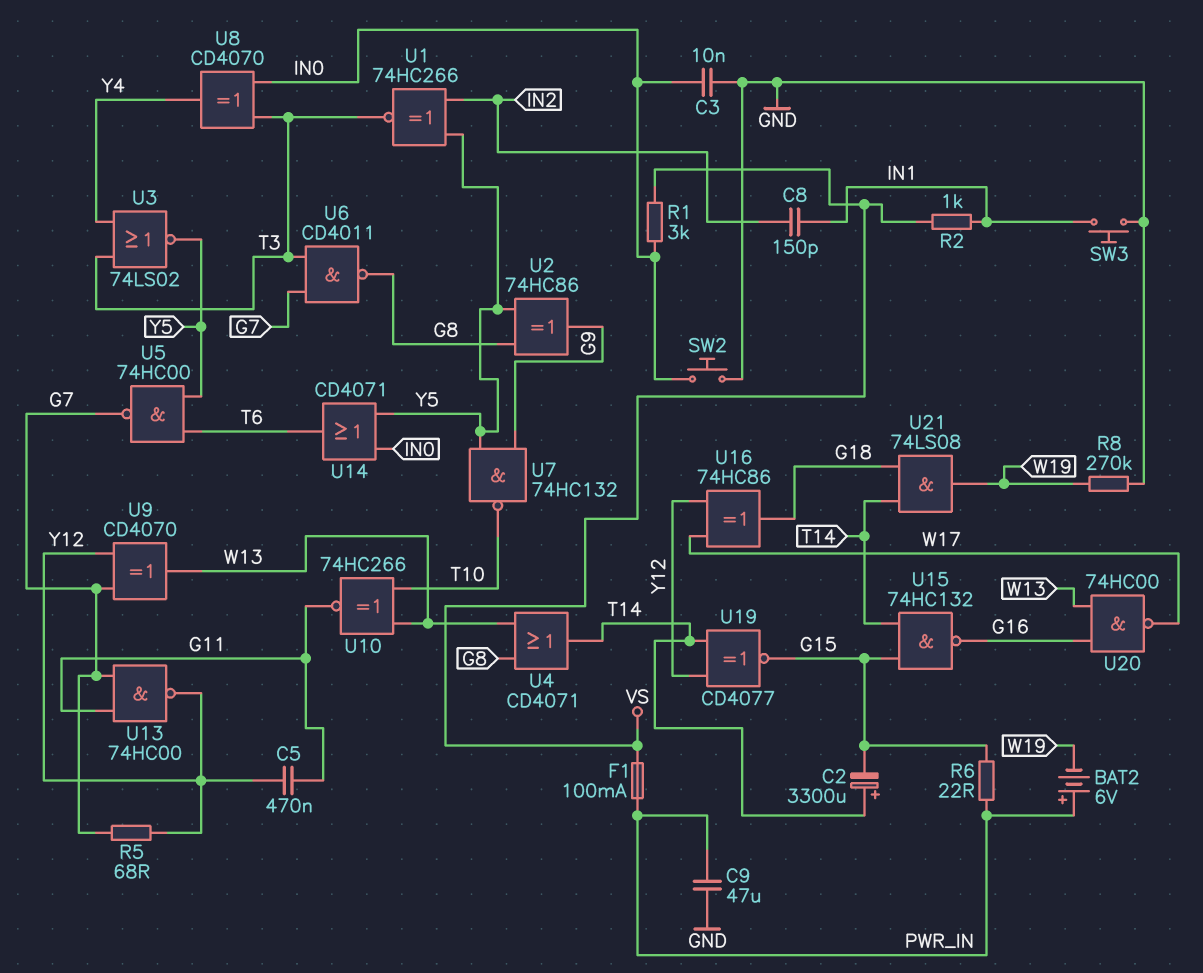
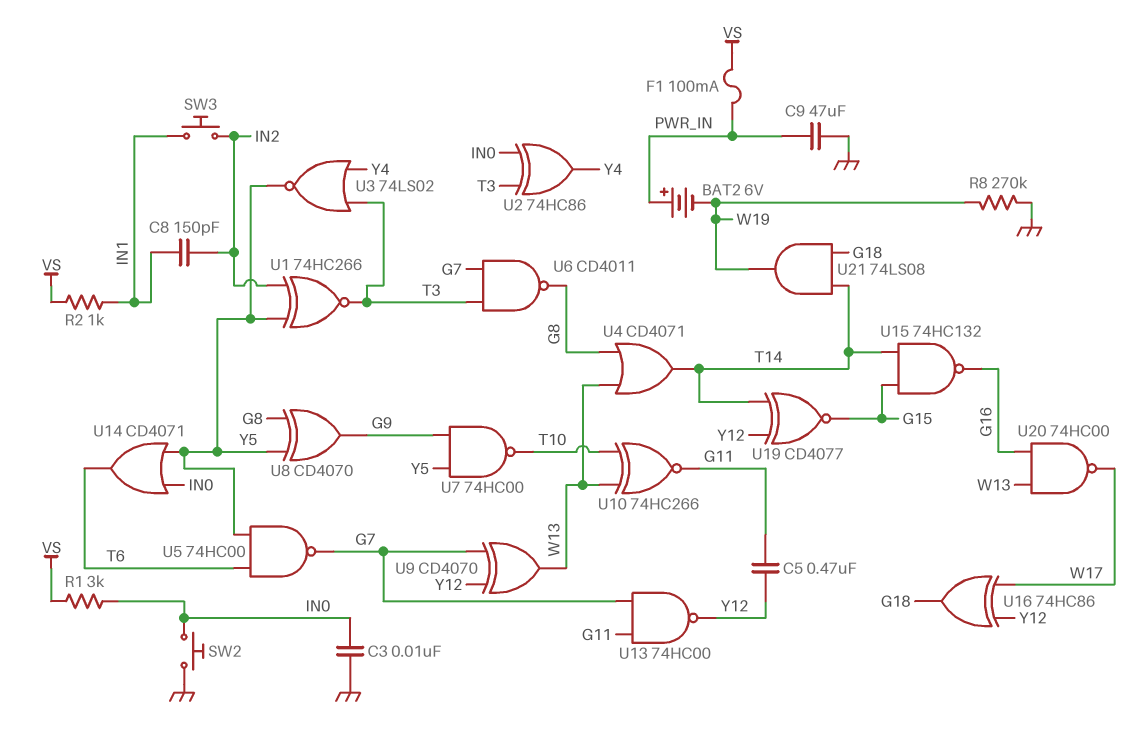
C2: 3300uF (plus T14, minus G15) -> none
R5: 68 (G7, Y12) -> none
R6: 22 (G15, PWR_IN) -> none
SW3: button (GND, IN1) -> button (IN1, IN2)
U2: XOR 74HC86 (in G8, in Y5, out G9) -> XOR 74HC86 (in IN0, in T3, out Y4)
U7: NAND 74HC132 (in G9, in Y5, out T10) -> NAND 74HC00 (in G9, in Y5, out T10)
U8: XOR CD4070 (in IN0, in T3, out Y4) -> XOR CD4070 (in G8, in Y5, out G9)

